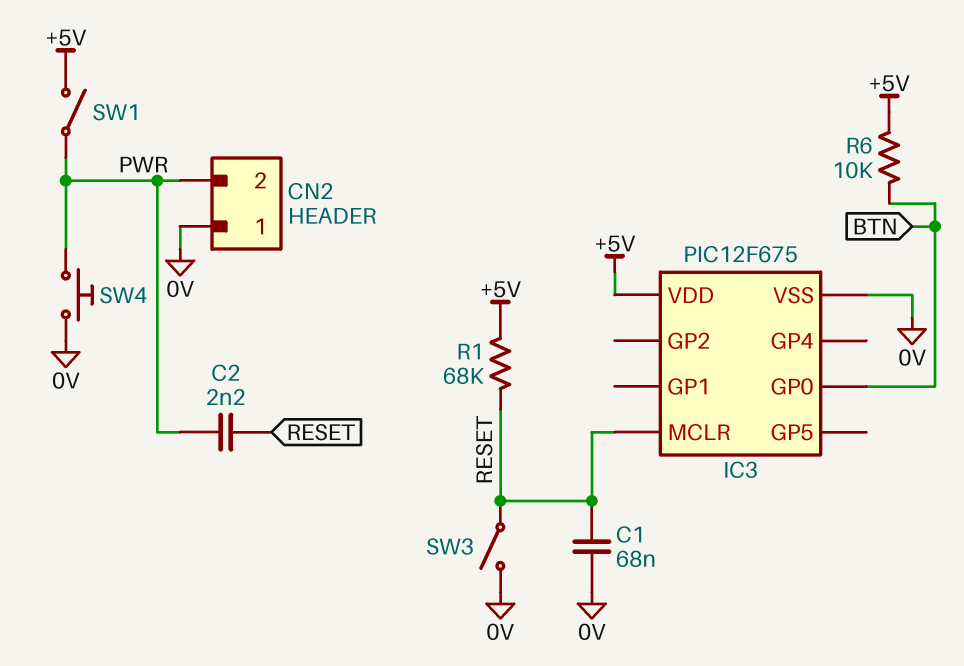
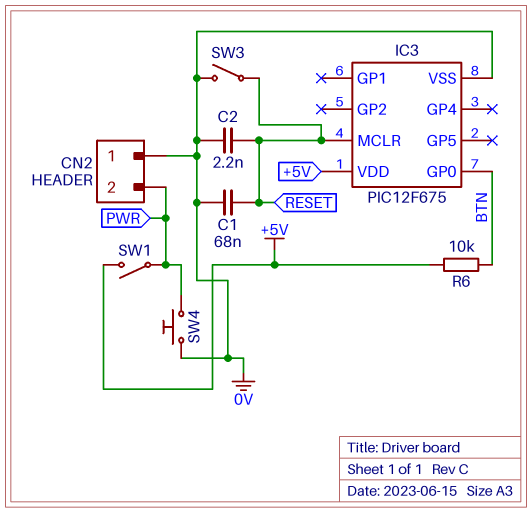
C2: 2.2nF (PWR, RESET) -> 2.2nF (0V, RESET)
R1: 68k (+5V, RESET) -> none

